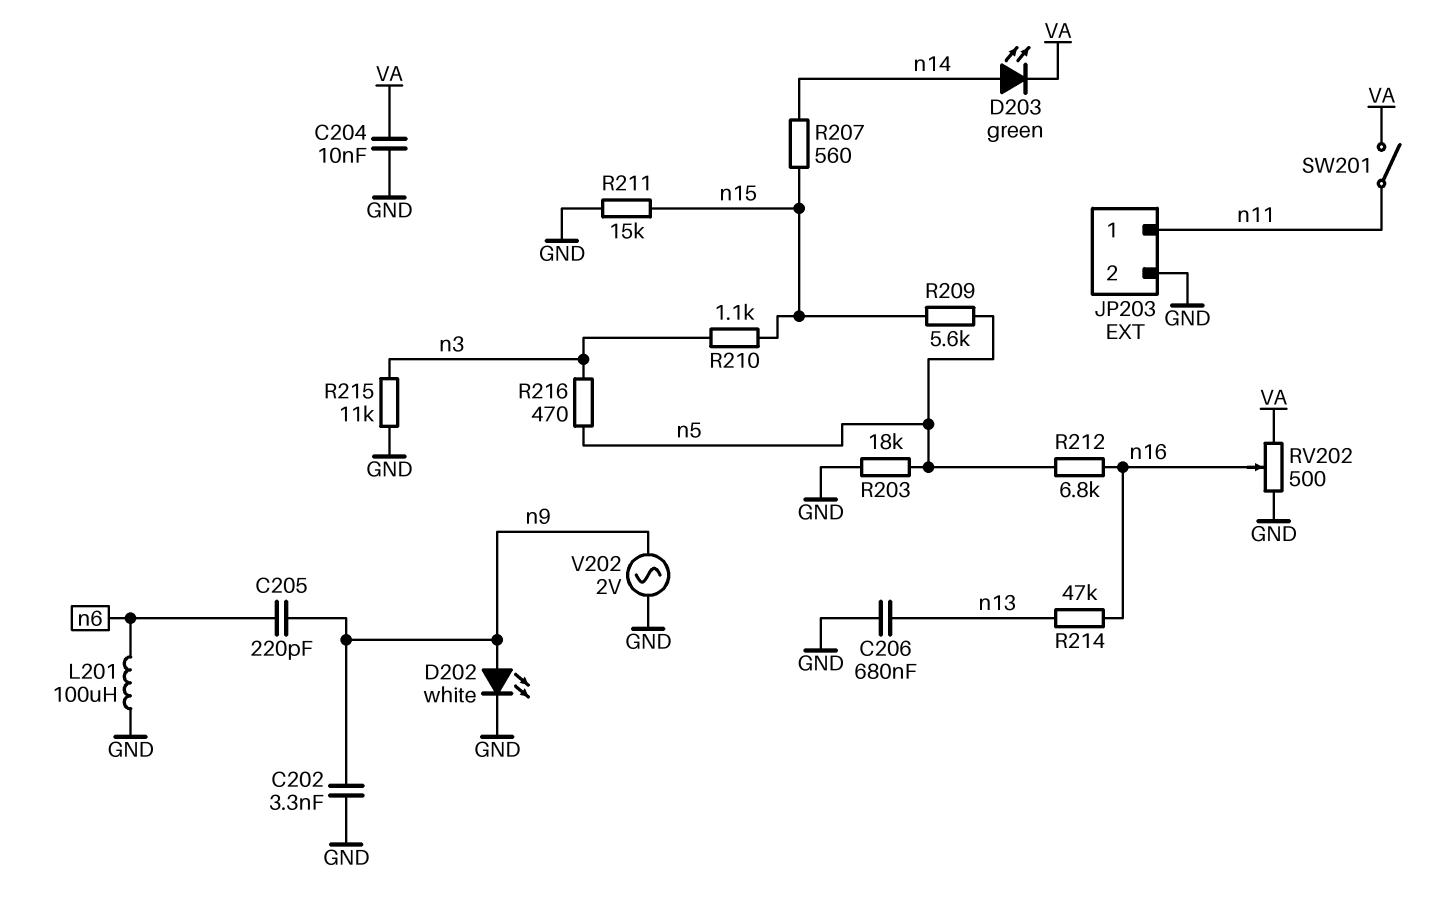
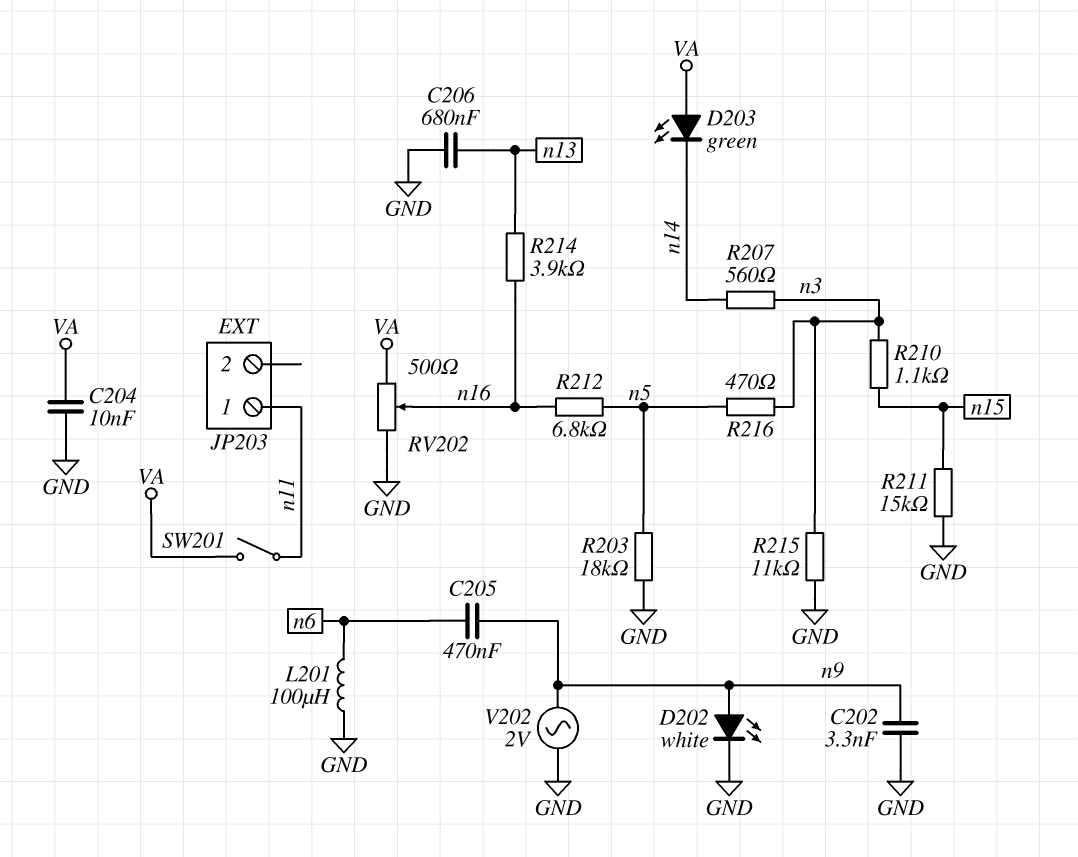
C205: 220pF (n6, n9) -> 470nF (n6, n9)
D203: LED green (A n14, K VA) -> LED green (A VA, K n14)
JP203 pin 2: GND -> none
R207: 560 (n14, n15) -> 560 (n3, n14)
R209: 5.6k (n5, n15) -> none
R214: 47k (n13, n16) -> 3.9k (n13, n16)

